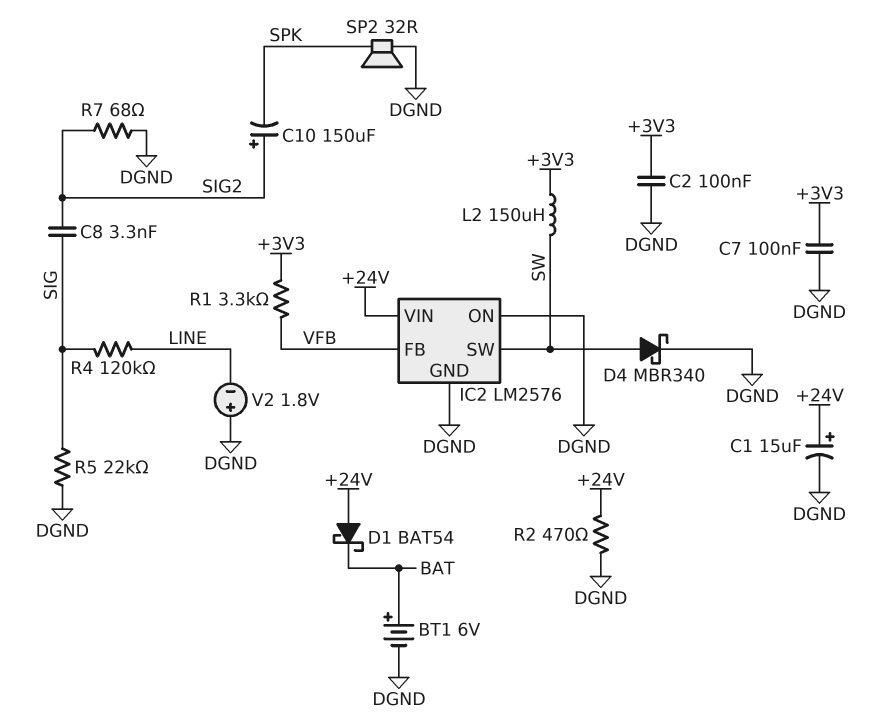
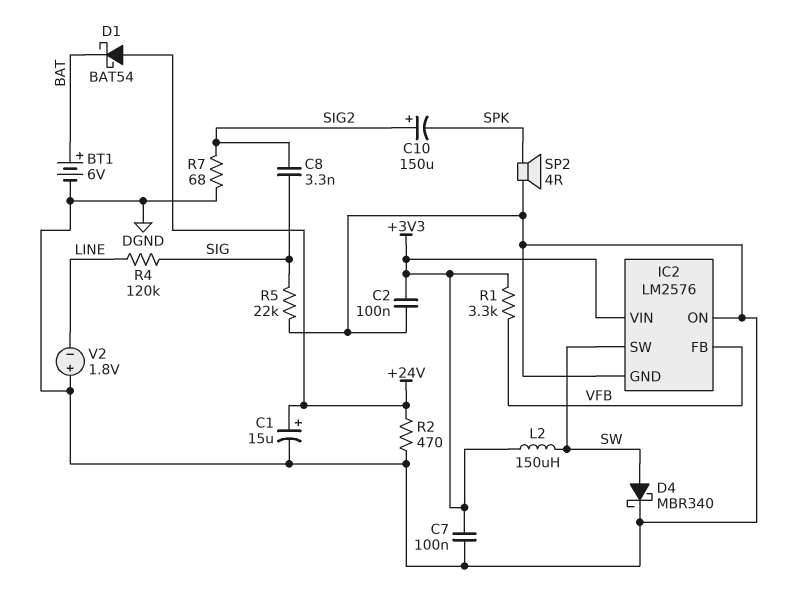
IC2 pin VIN: +24V -> +3V3
SP2: speaker 32R (DGND, SPK) -> speaker 4R (DGND, SPK)

